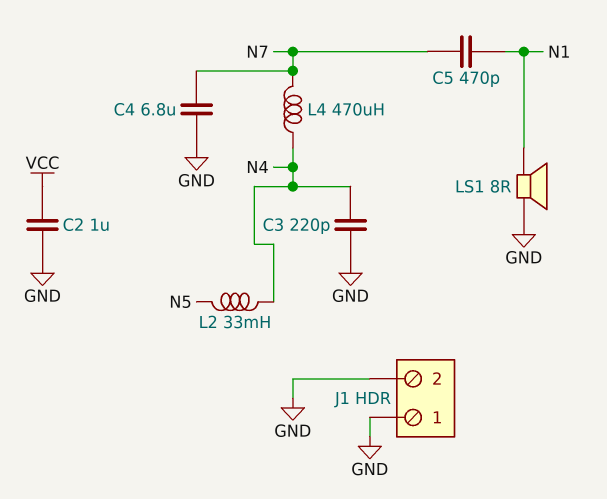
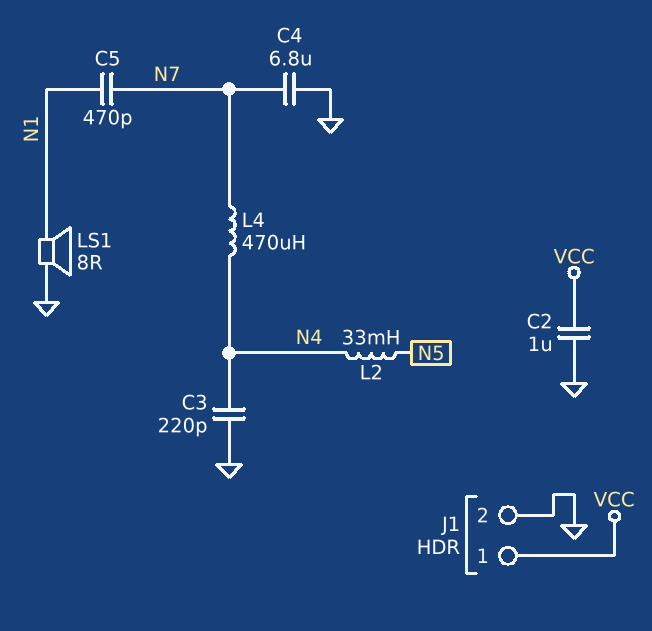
J1 pin 1: GND -> VCC

